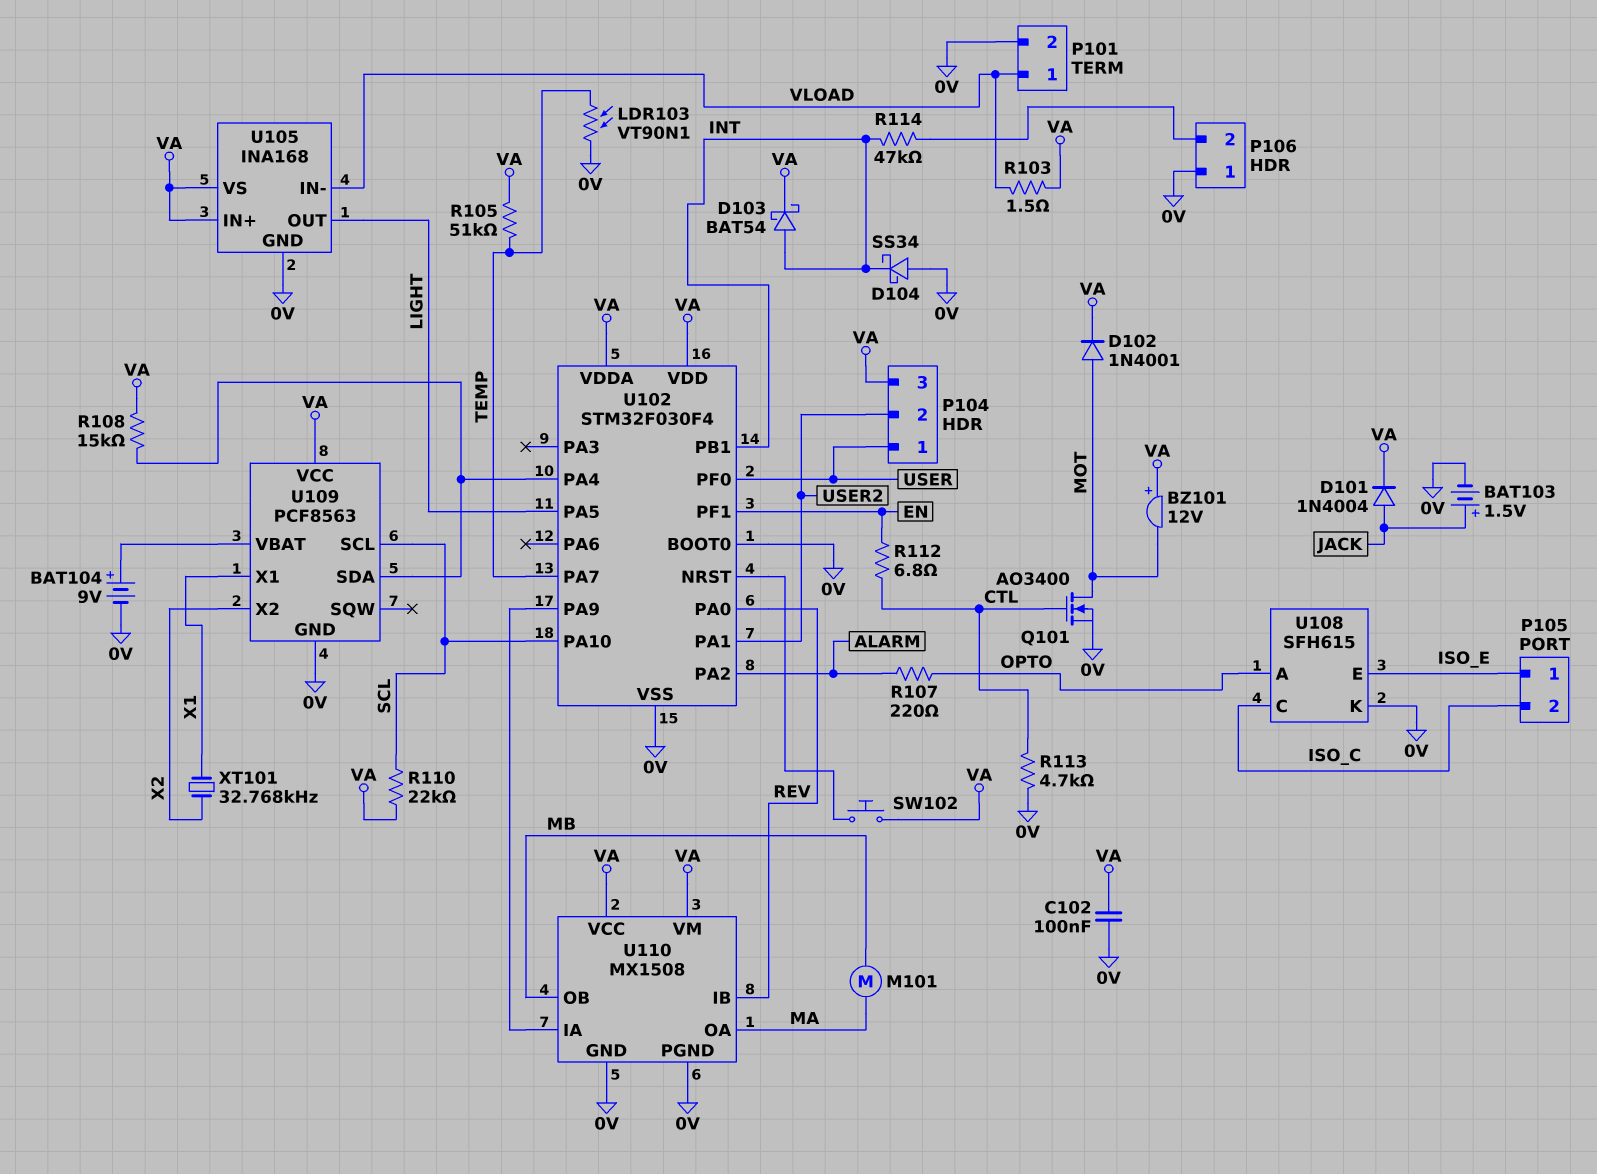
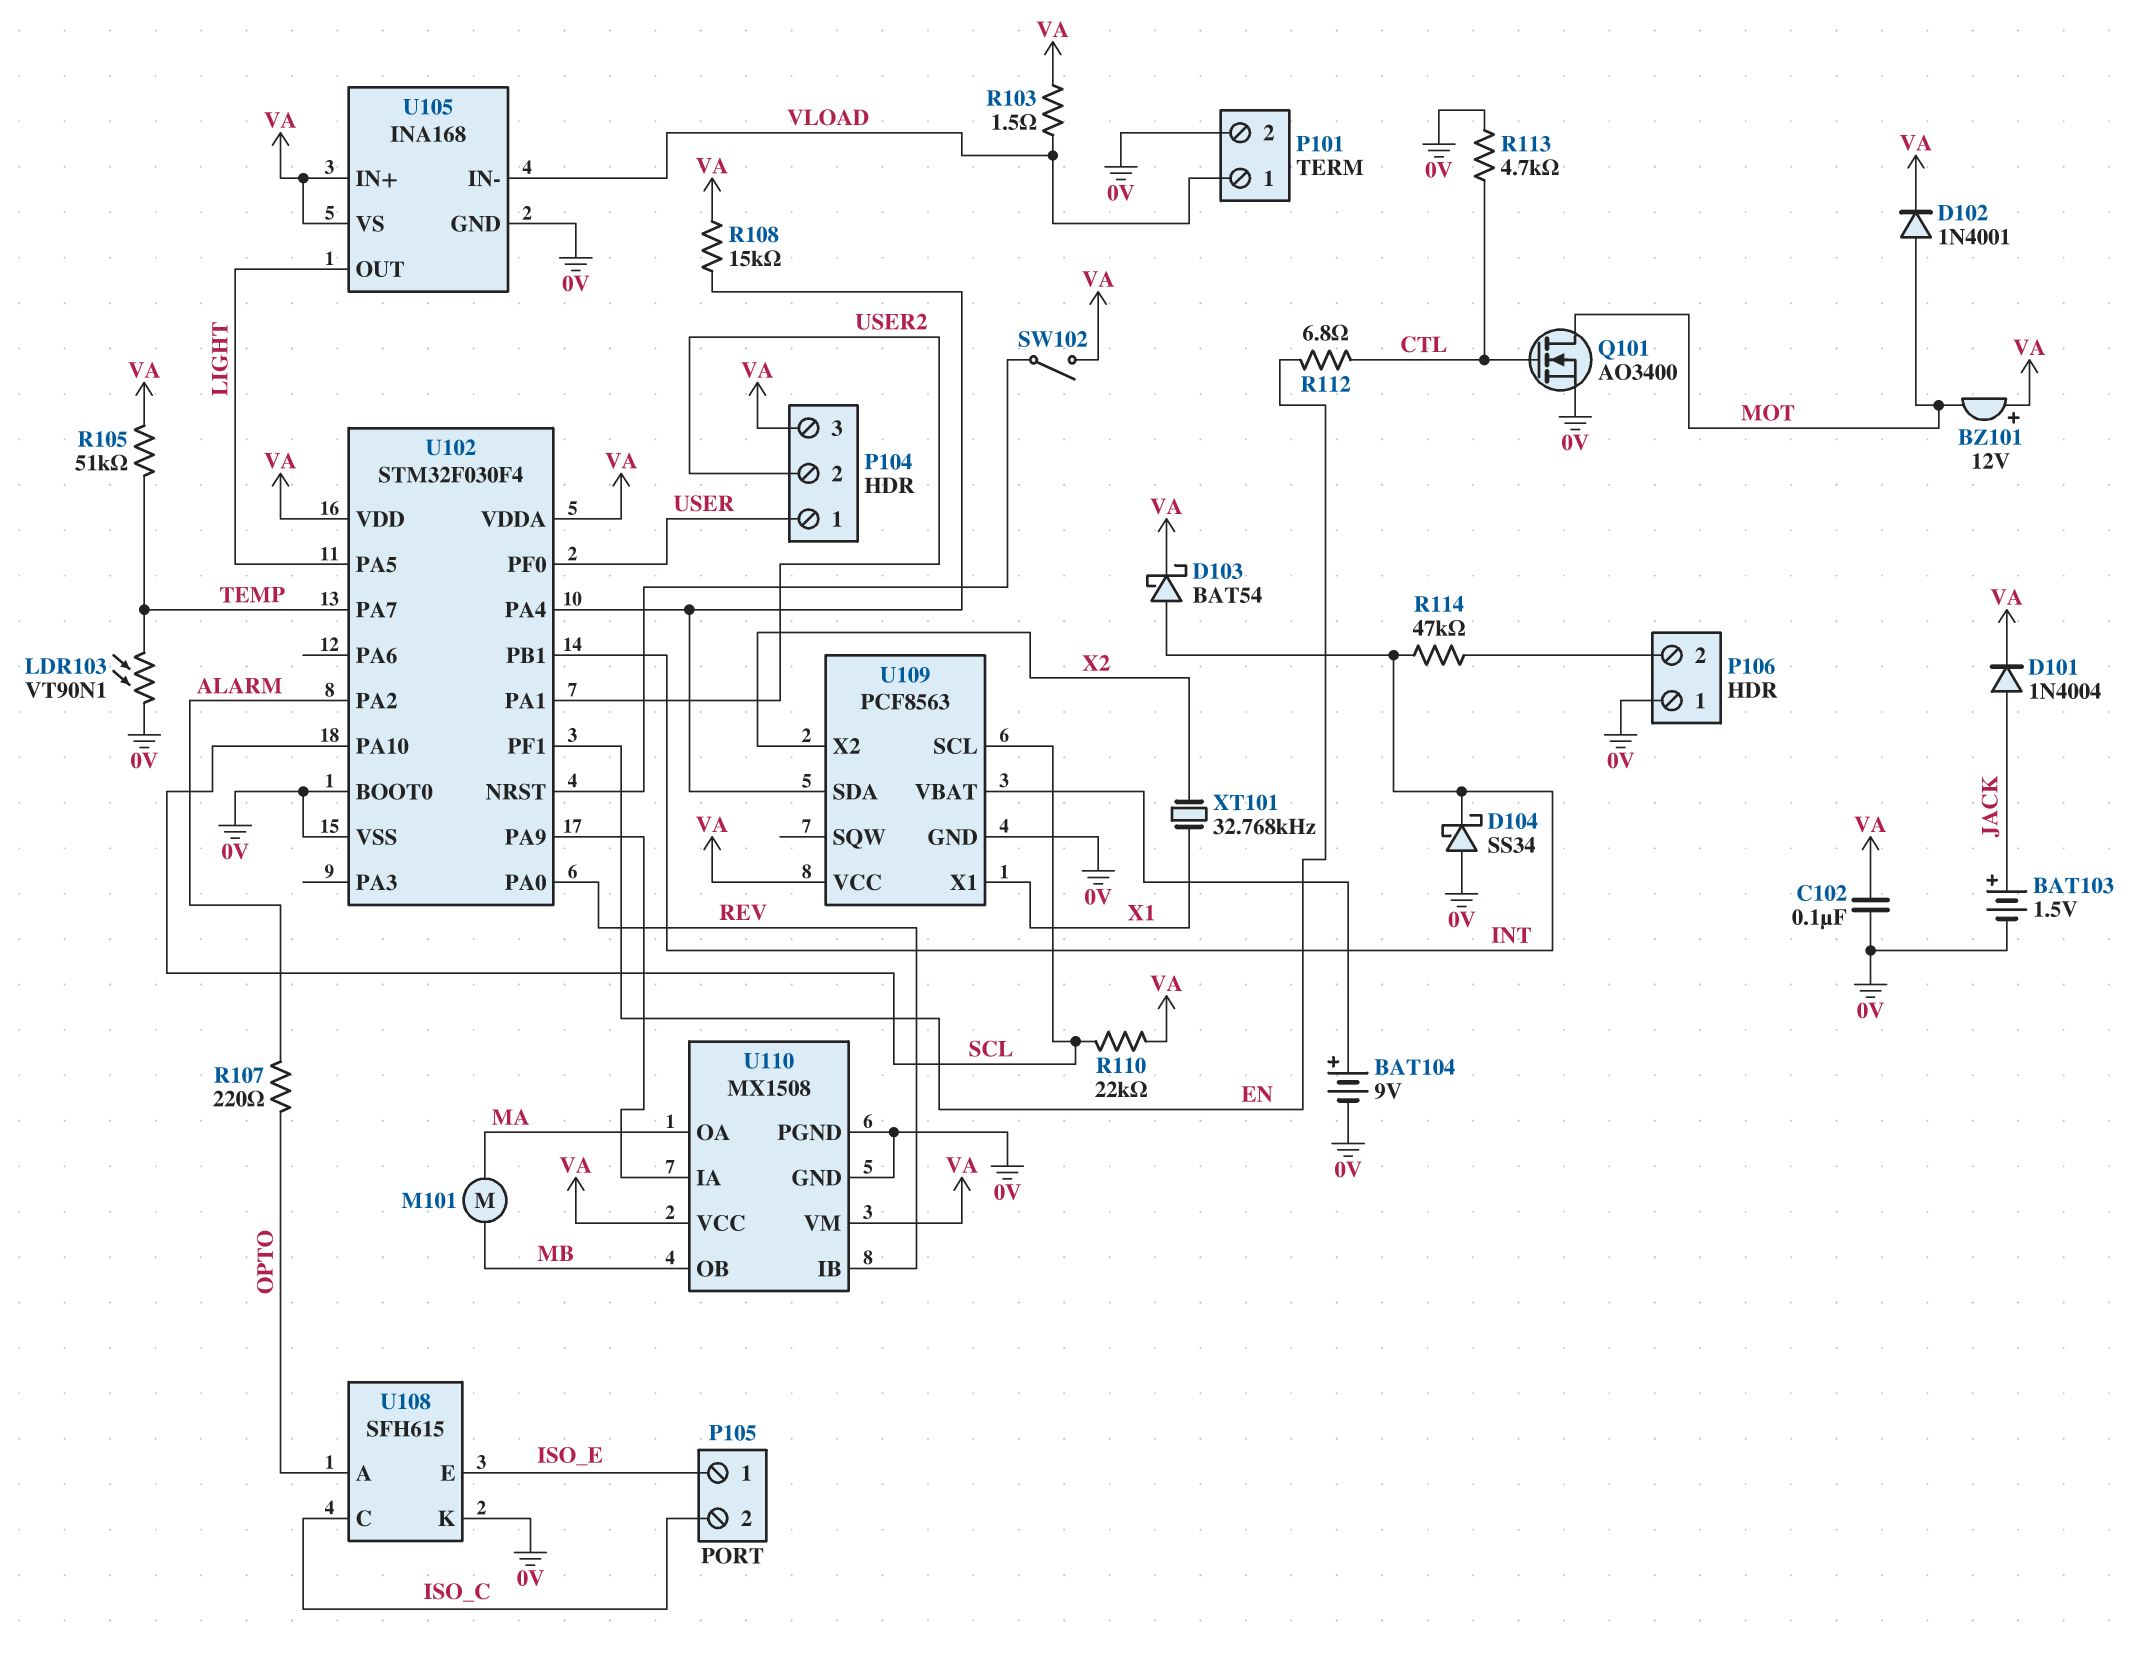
SW102: button (U102/NRST, VA) -> switch (U102/NRST, VA)

